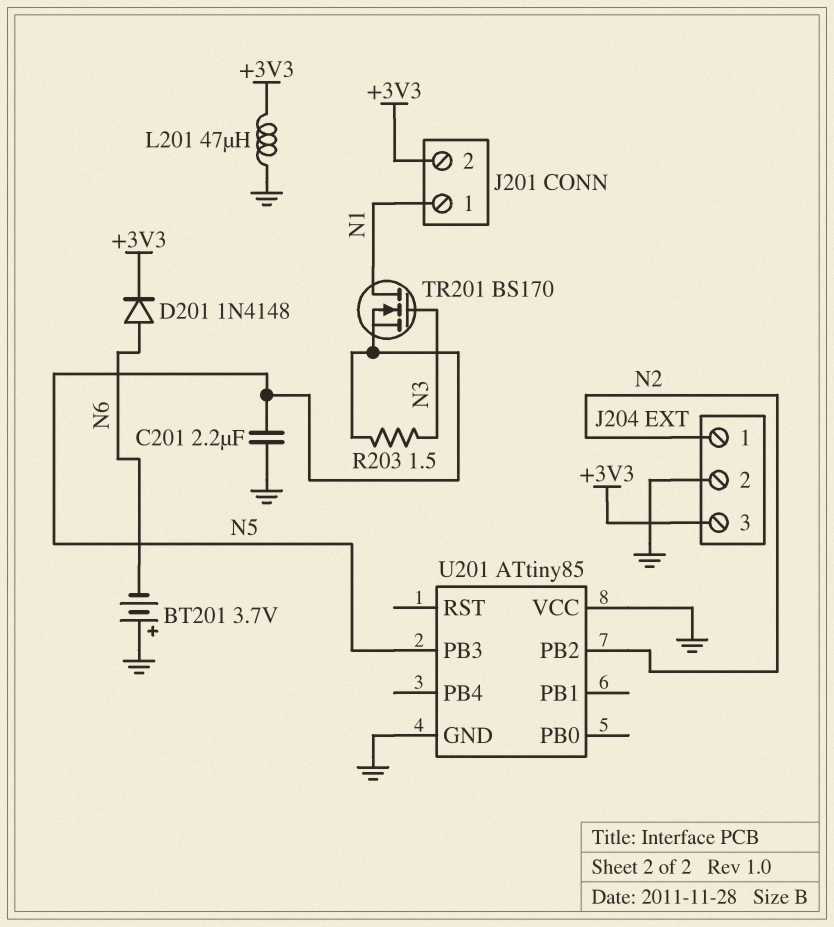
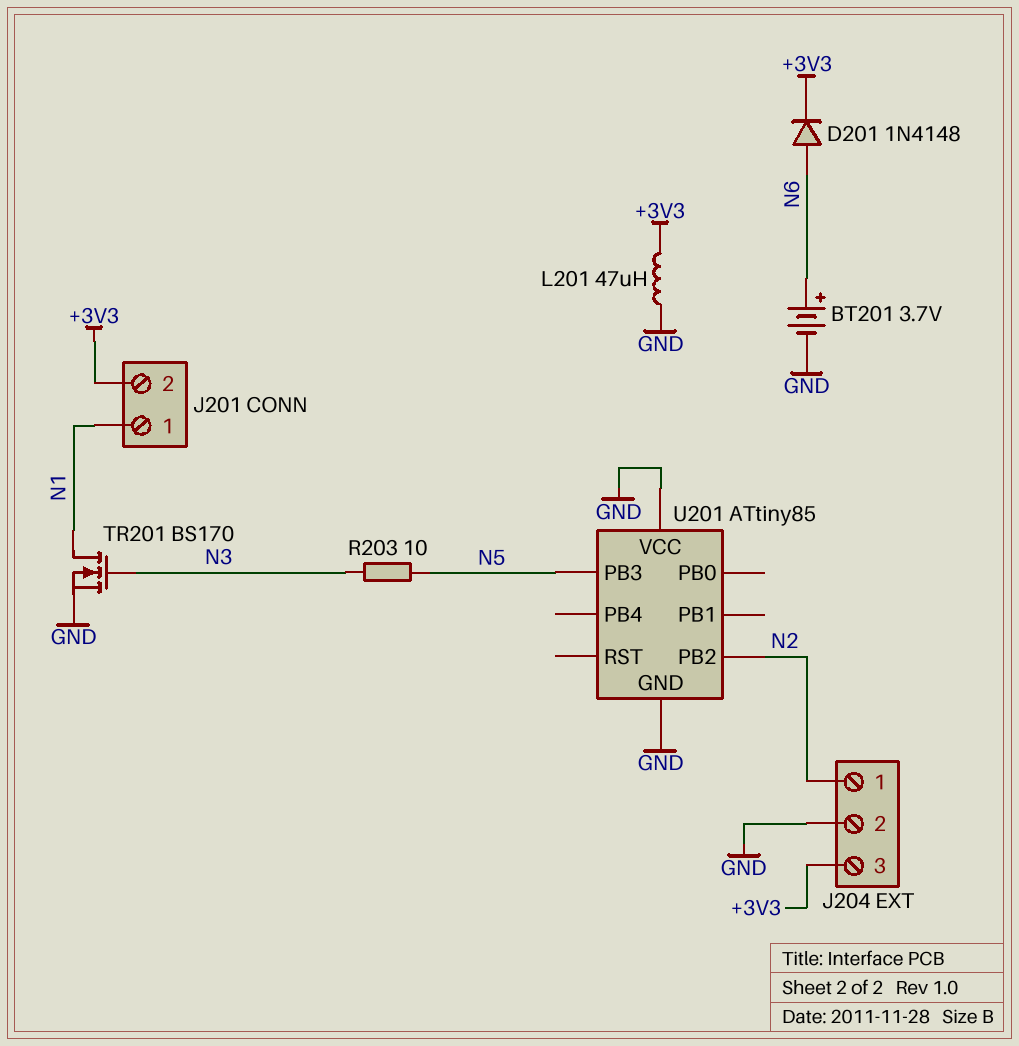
BT201: 3.7V (plus GND, minus N6) -> 3.7V (plus N6, minus GND)
C201: 2.2uF (GND, N5) -> none
R203: 1.5 (N3, N5) -> 10 (N3, N5)
TR201: NMOS BS170 (G N3, D N1, S N5) -> NMOS BS170 (G N3, D N1, S GND)

